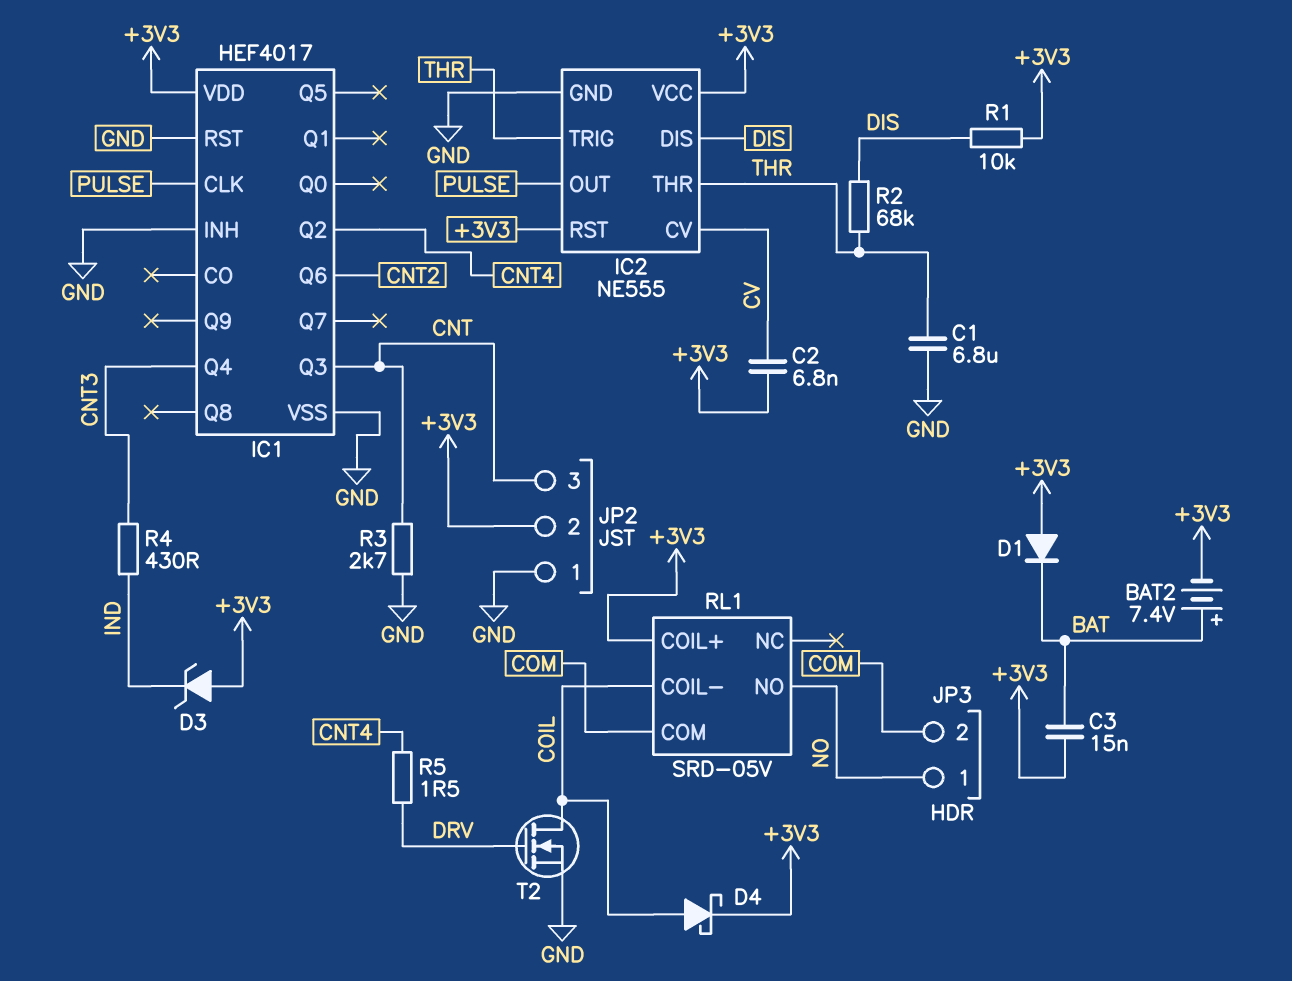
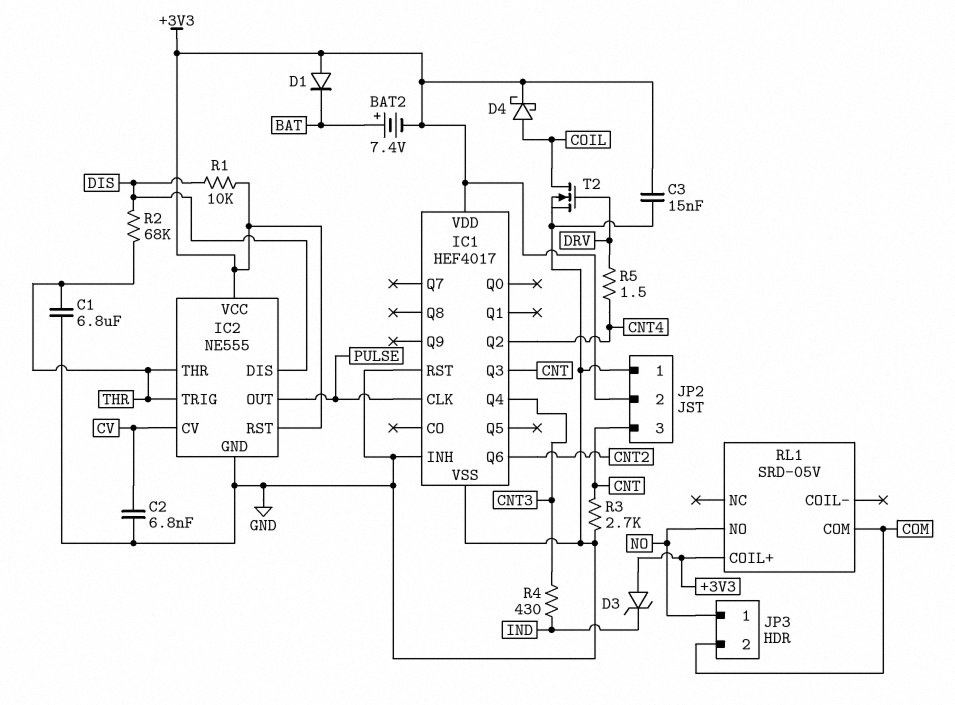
C2: 6.8nF (+3V3, CV) -> 6.8nF (CV, GND)
C3: 15nF (+3V3, BAT) -> 15nF (+3V3, GND)
RL1 pin COIL-: COIL -> none

